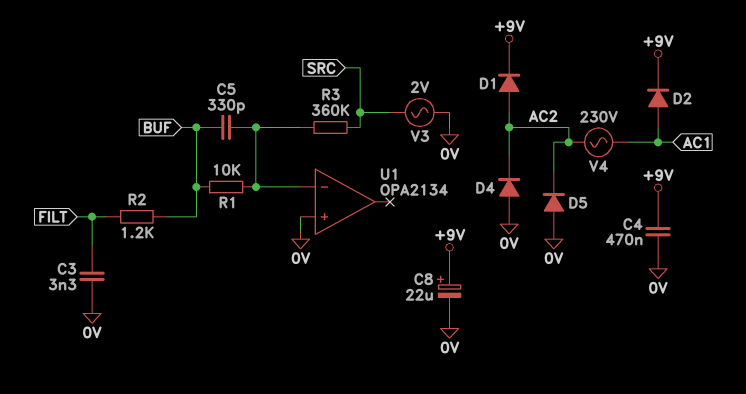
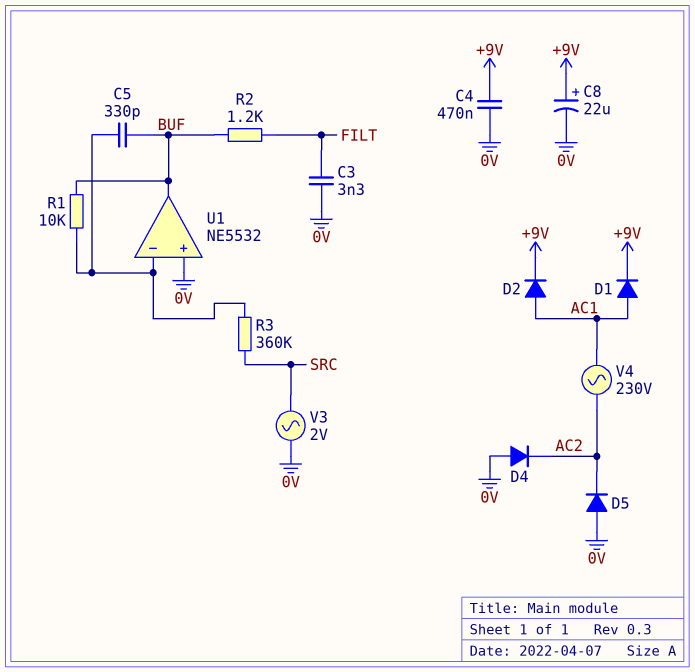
D1: diode (A AC2, K +9V) -> diode (A AC1, K +9V)
U1: OPA2134 -> NE5532
U1 pin out: none -> BUF

